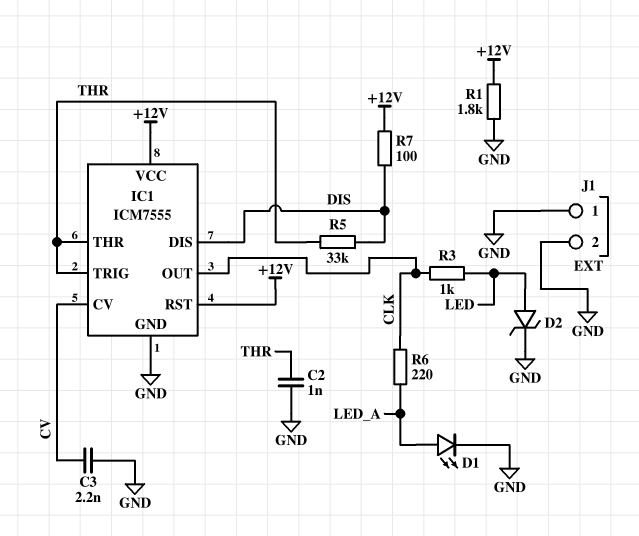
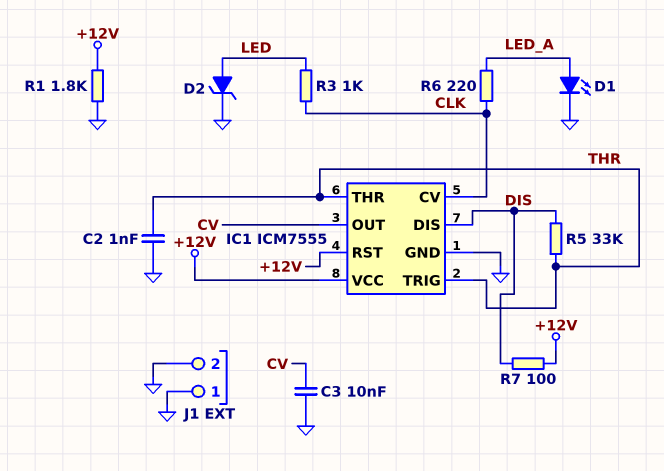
C3: 2.2nF (CV, GND) -> 10nF (CV, GND)
IC1 pin CV: CV -> CLK
IC1 pin OUT: CLK -> CV

